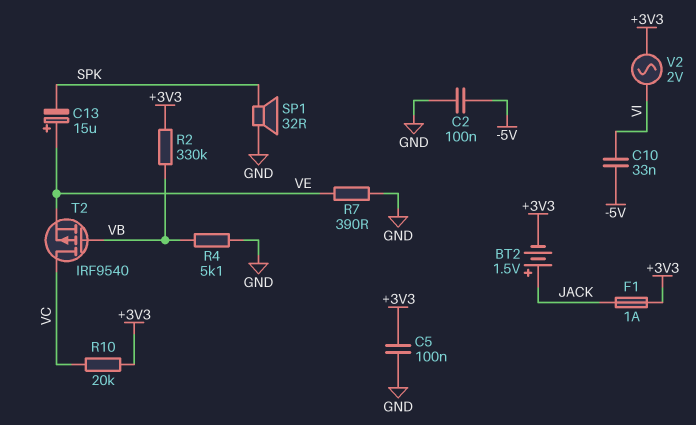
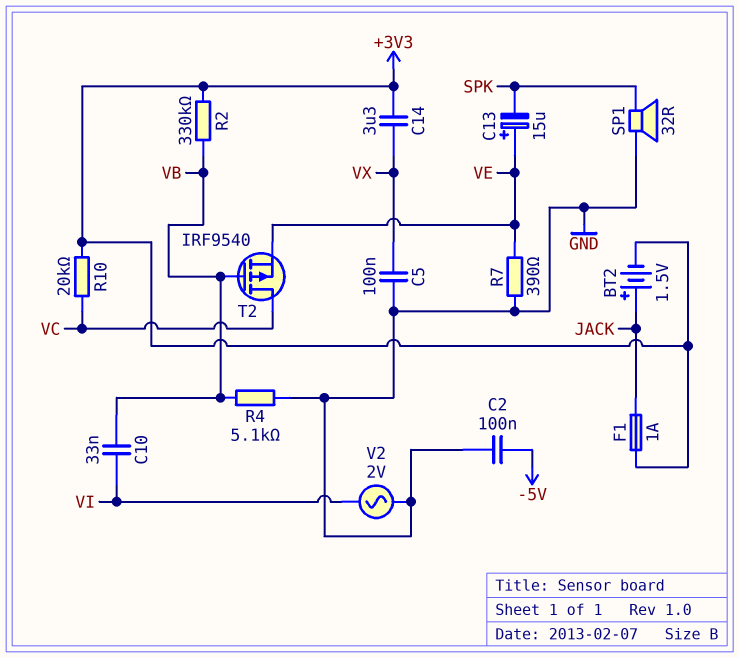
C5: 100nF (+3V3, GND) -> 100nF (GND, VX)
C10: 33nF (-5V, VI) -> 33nF (VB, VI)
C14: none -> 3.3uF (+3V3, VX)
V2: AC 2V (+3V3, VI) -> AC 2V (GND, VI)

